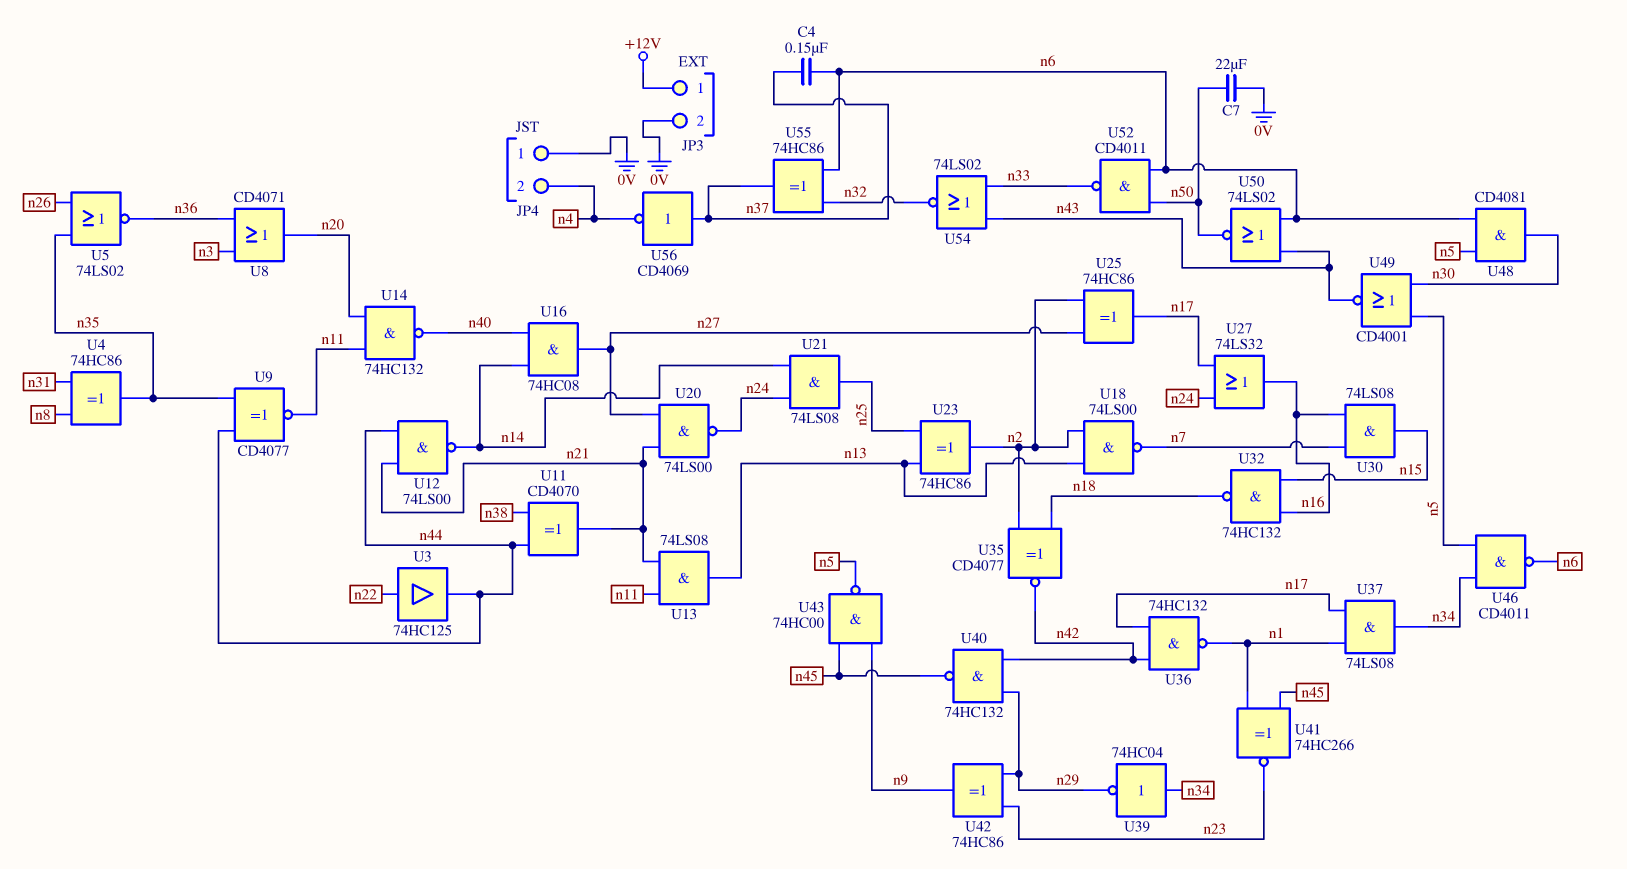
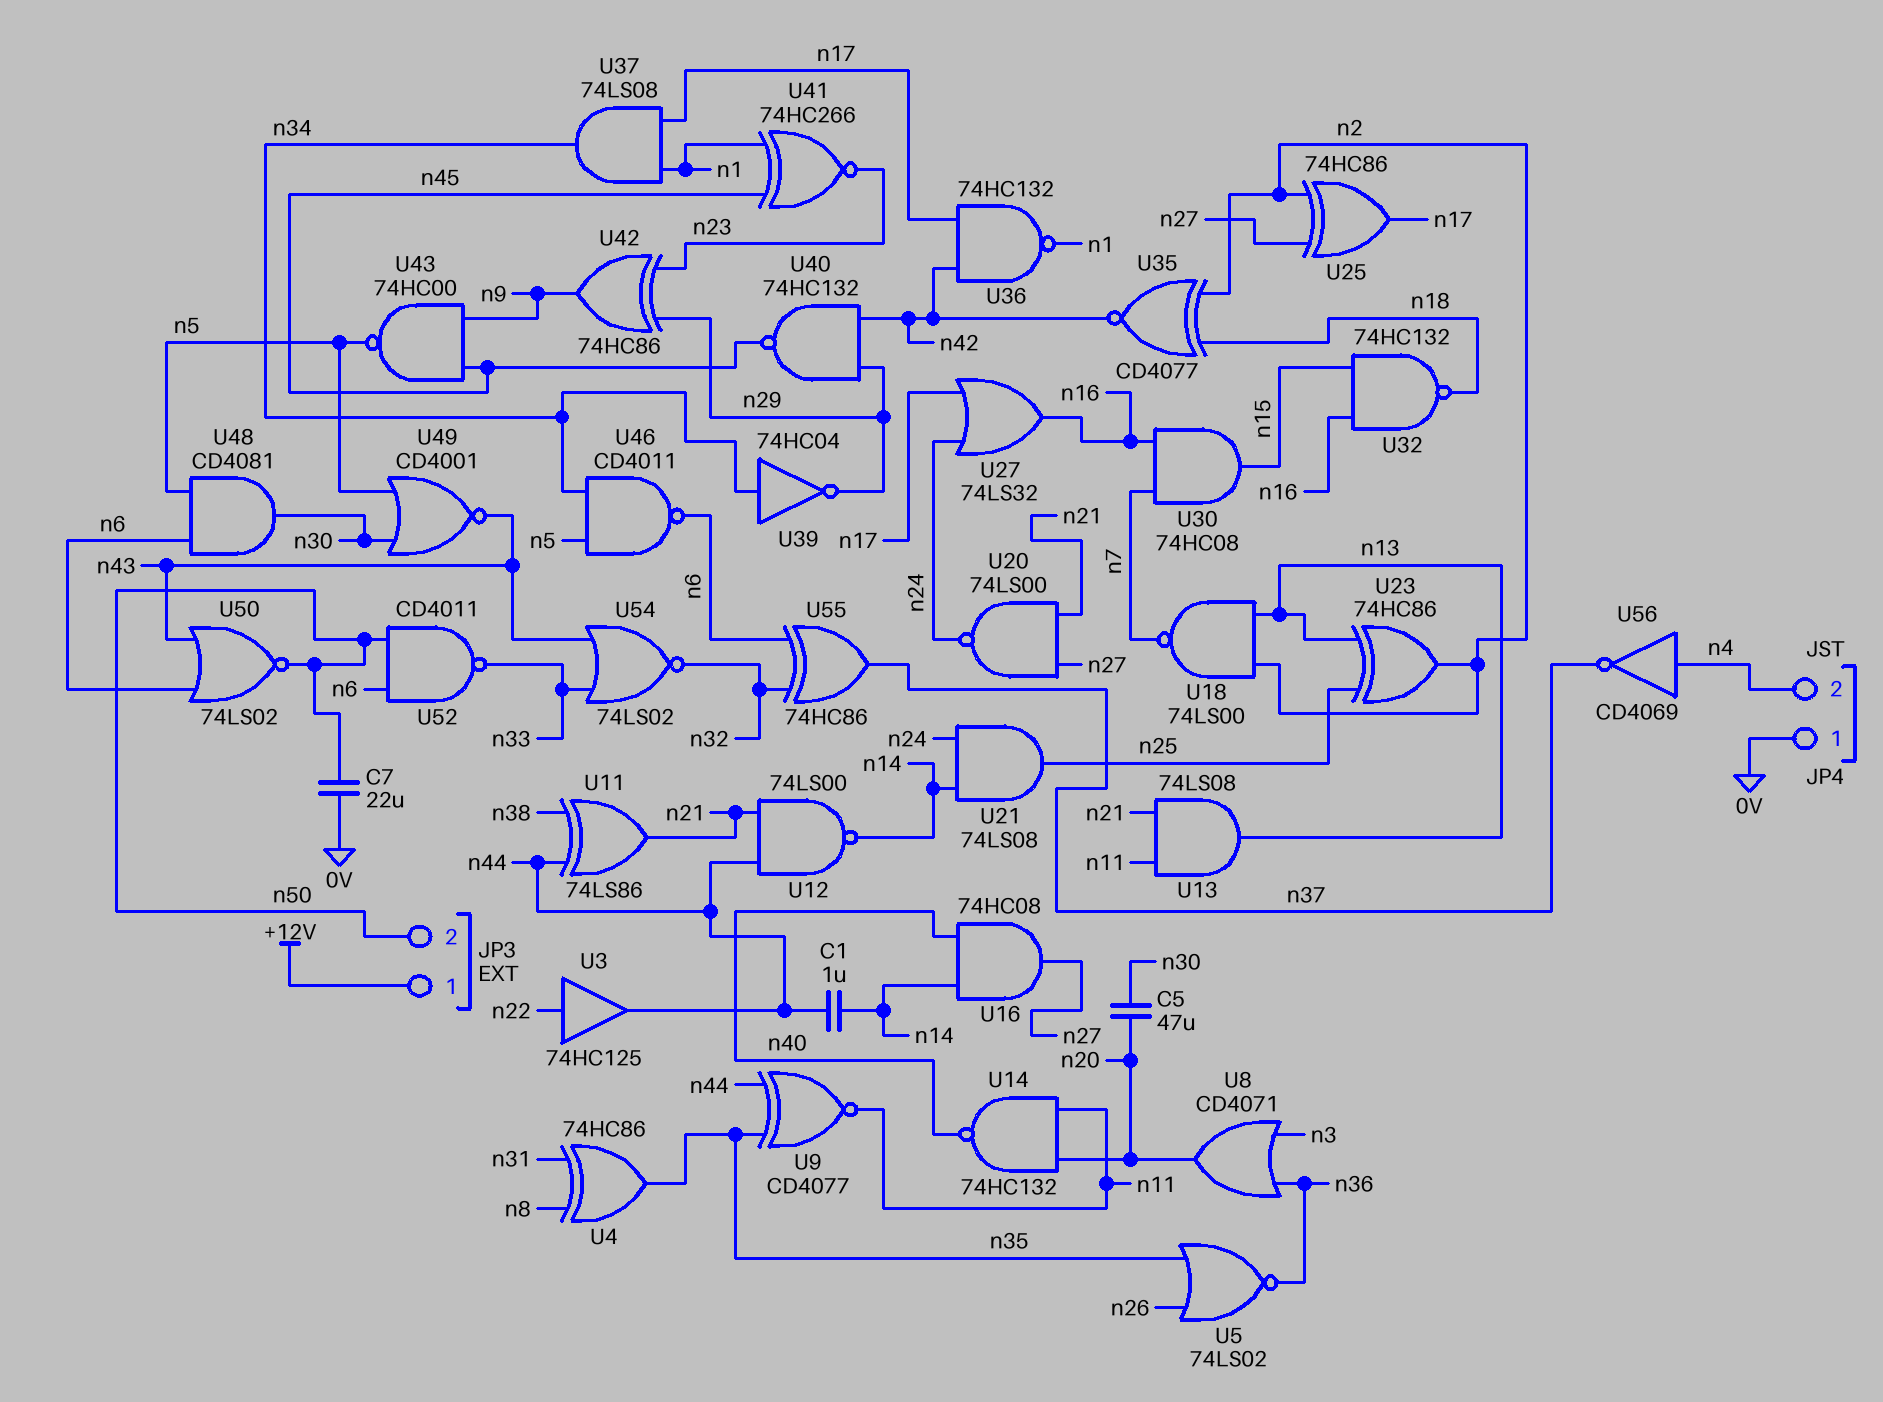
C1: none -> 1uF (n14, n44)
C4: 150nF (n6, n37) -> none
C5: none -> 47uF (n20, n30)
JP3 pin 2: 0V -> n50
U11: XOR CD4070 (in n38, in n44, out n21) -> XOR 74LS86 (in n38, in n44, out n21)
U30: AND 74LS08 (in n7, in n16, out n15) -> AND 74HC08 (in n7, in n16, out n15)
U56: NOT CD4069 (in n37, out n4) -> NOT CD4069 (in n4, out n37)

